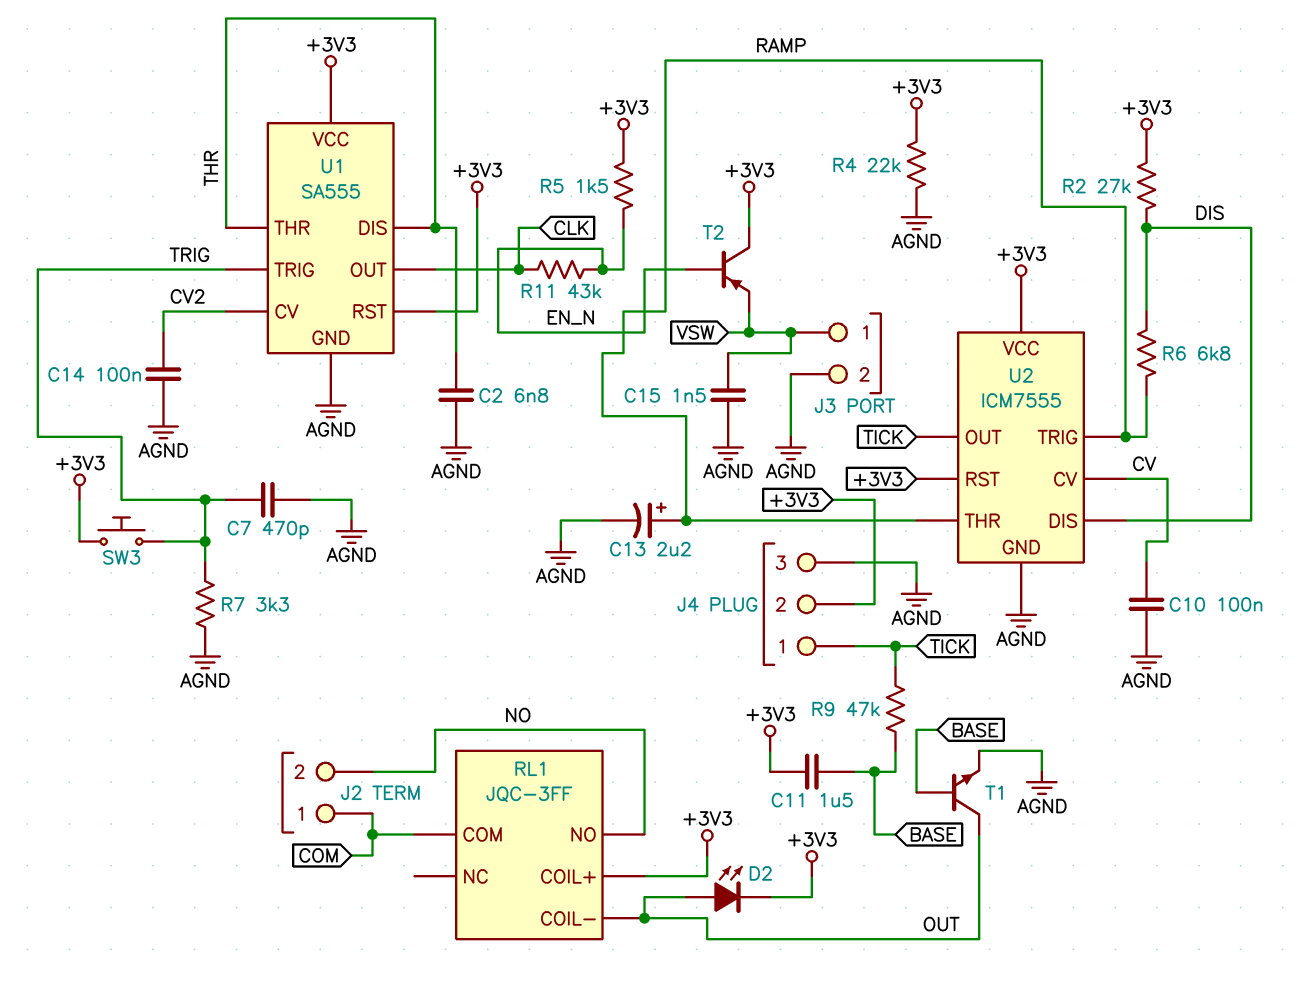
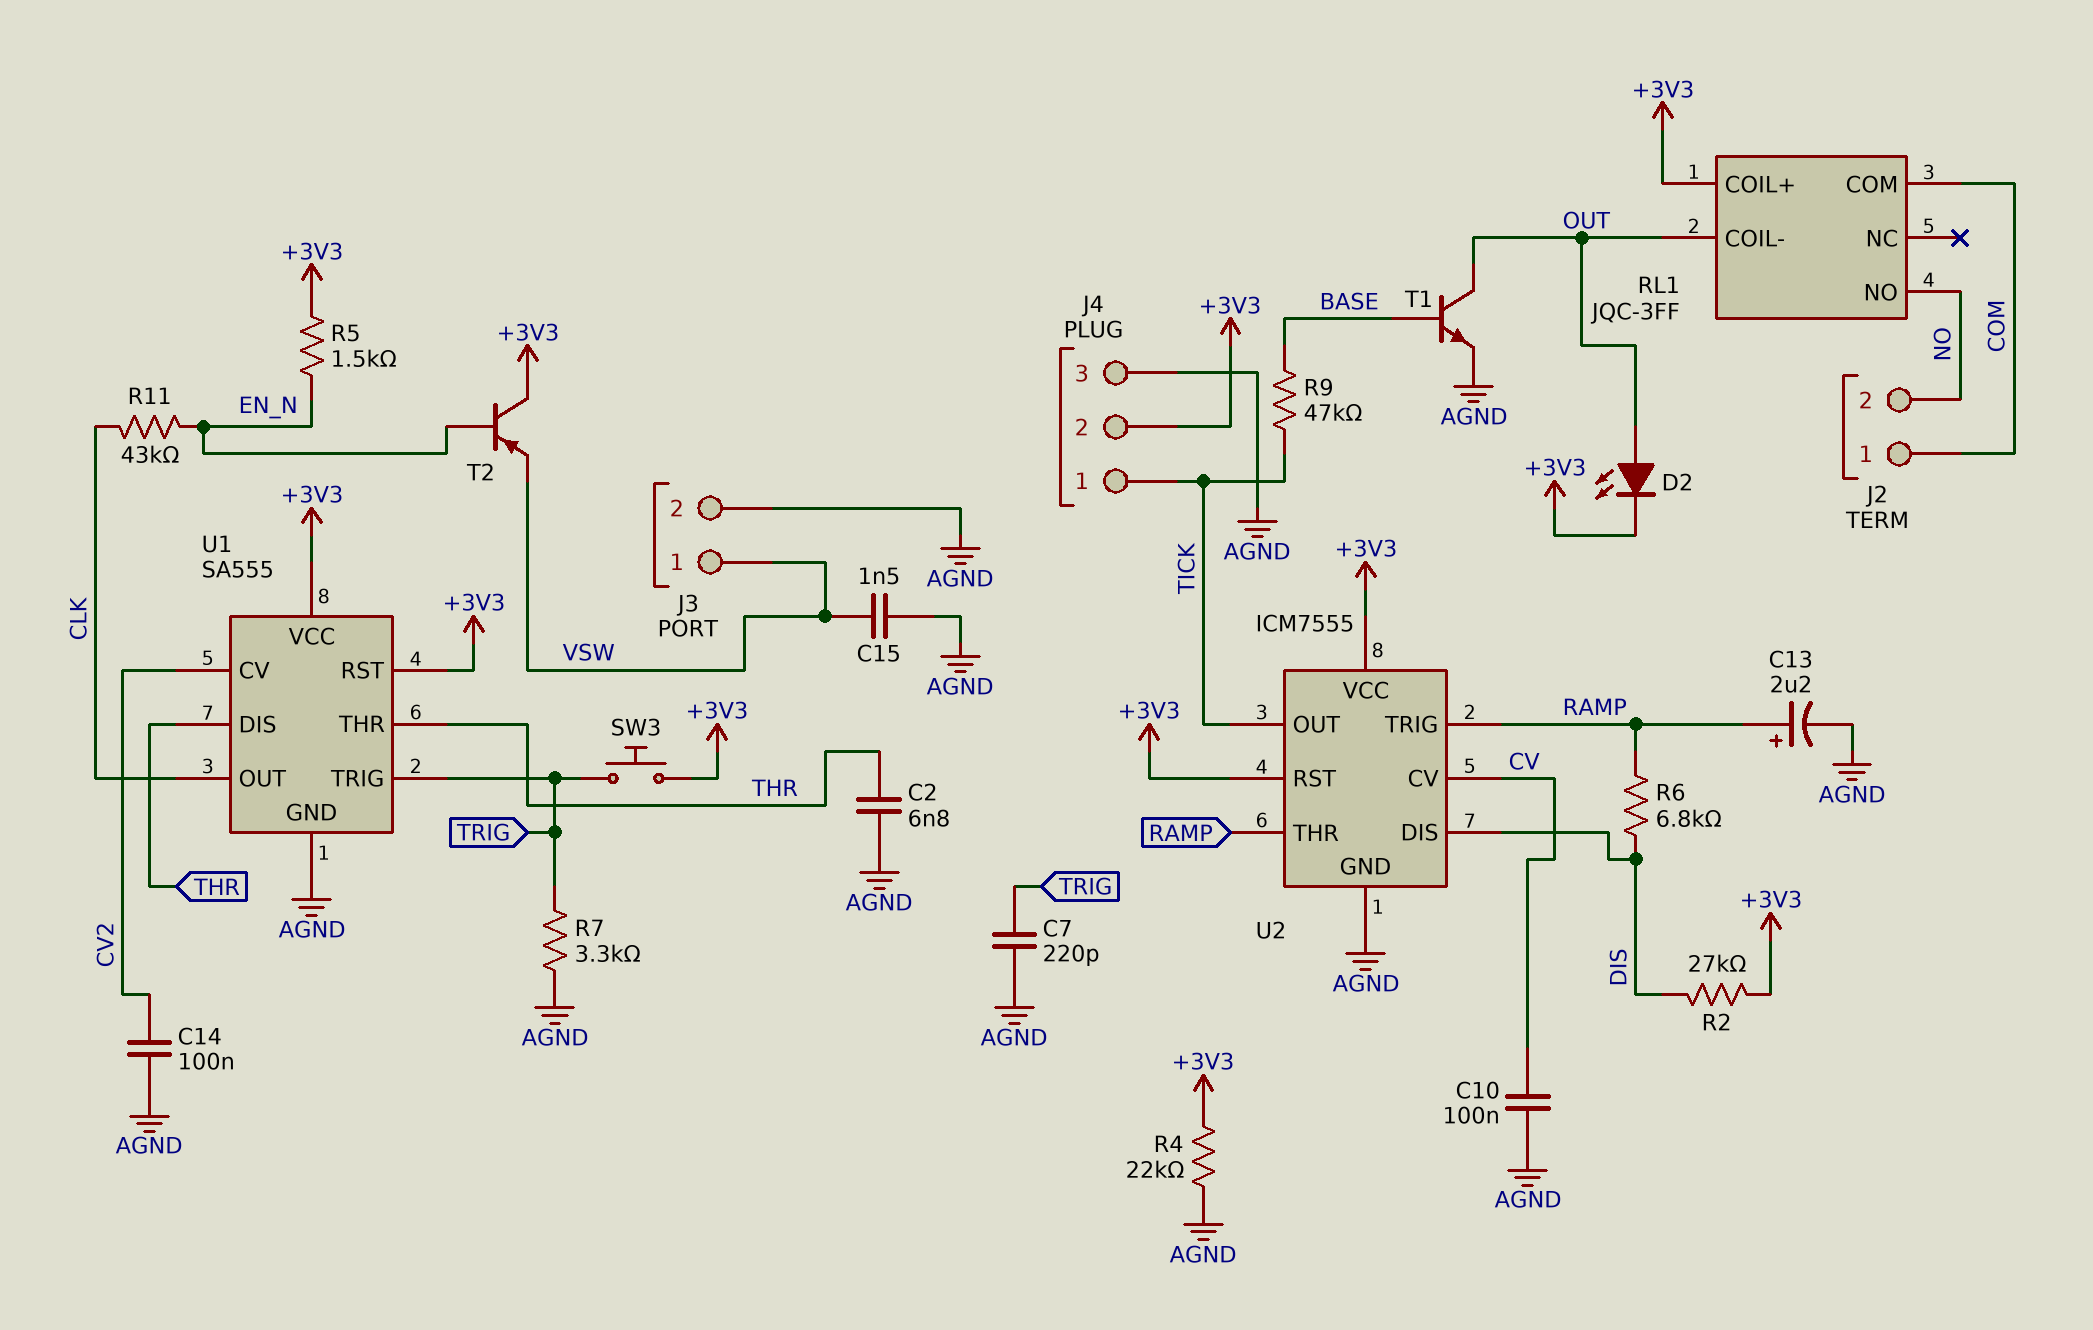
C7: 470pF (AGND, TRIG) -> 220pF (AGND, TRIG)
C11: 1.5uF (+3V3, BASE) -> none

